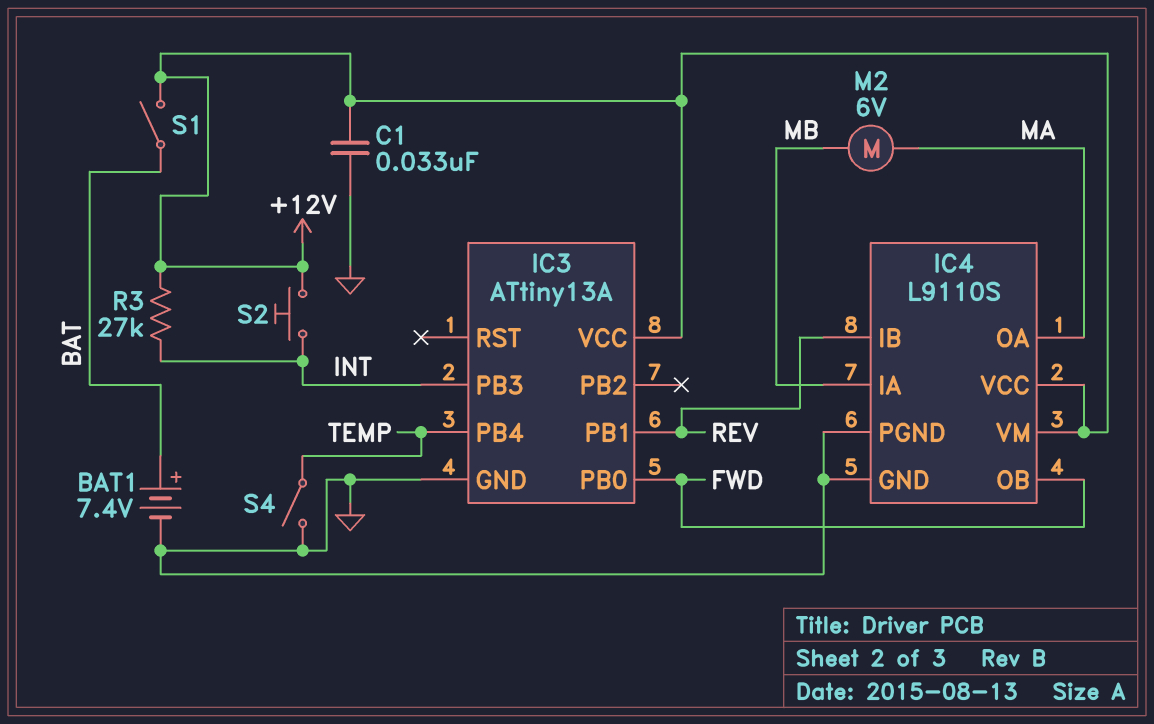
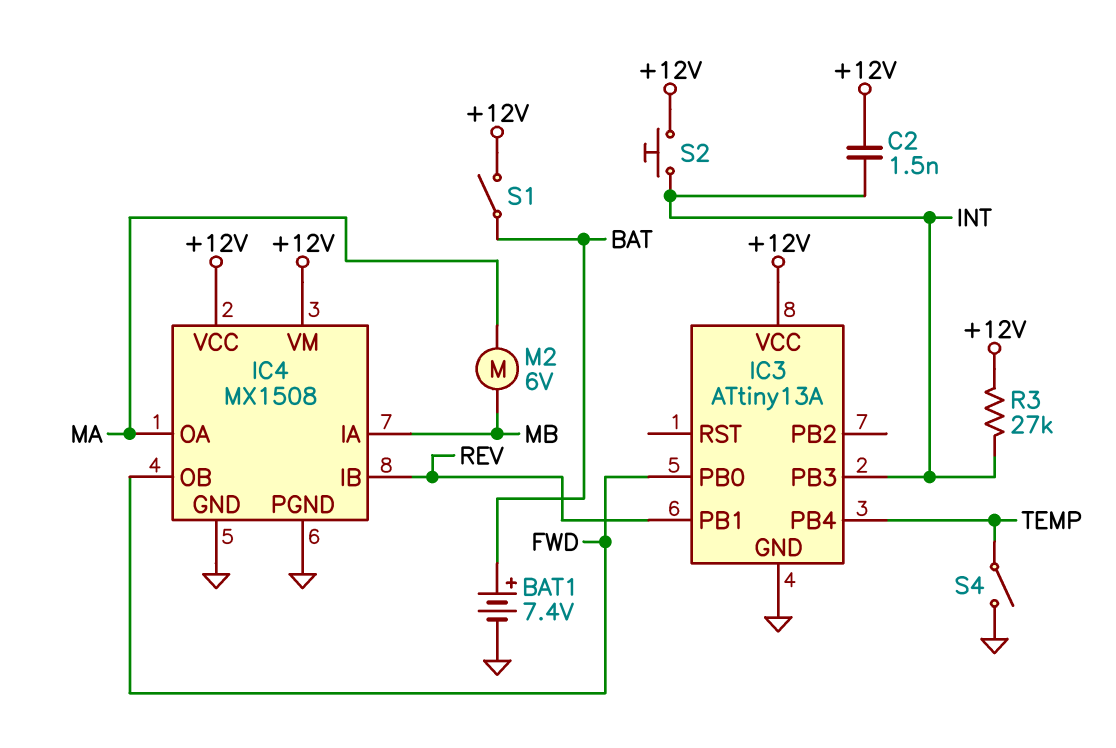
C1: 33nF (+12V, GND) -> none
C2: none -> 1.5nF (+12V, INT)
IC4: L9110S -> MX1508

